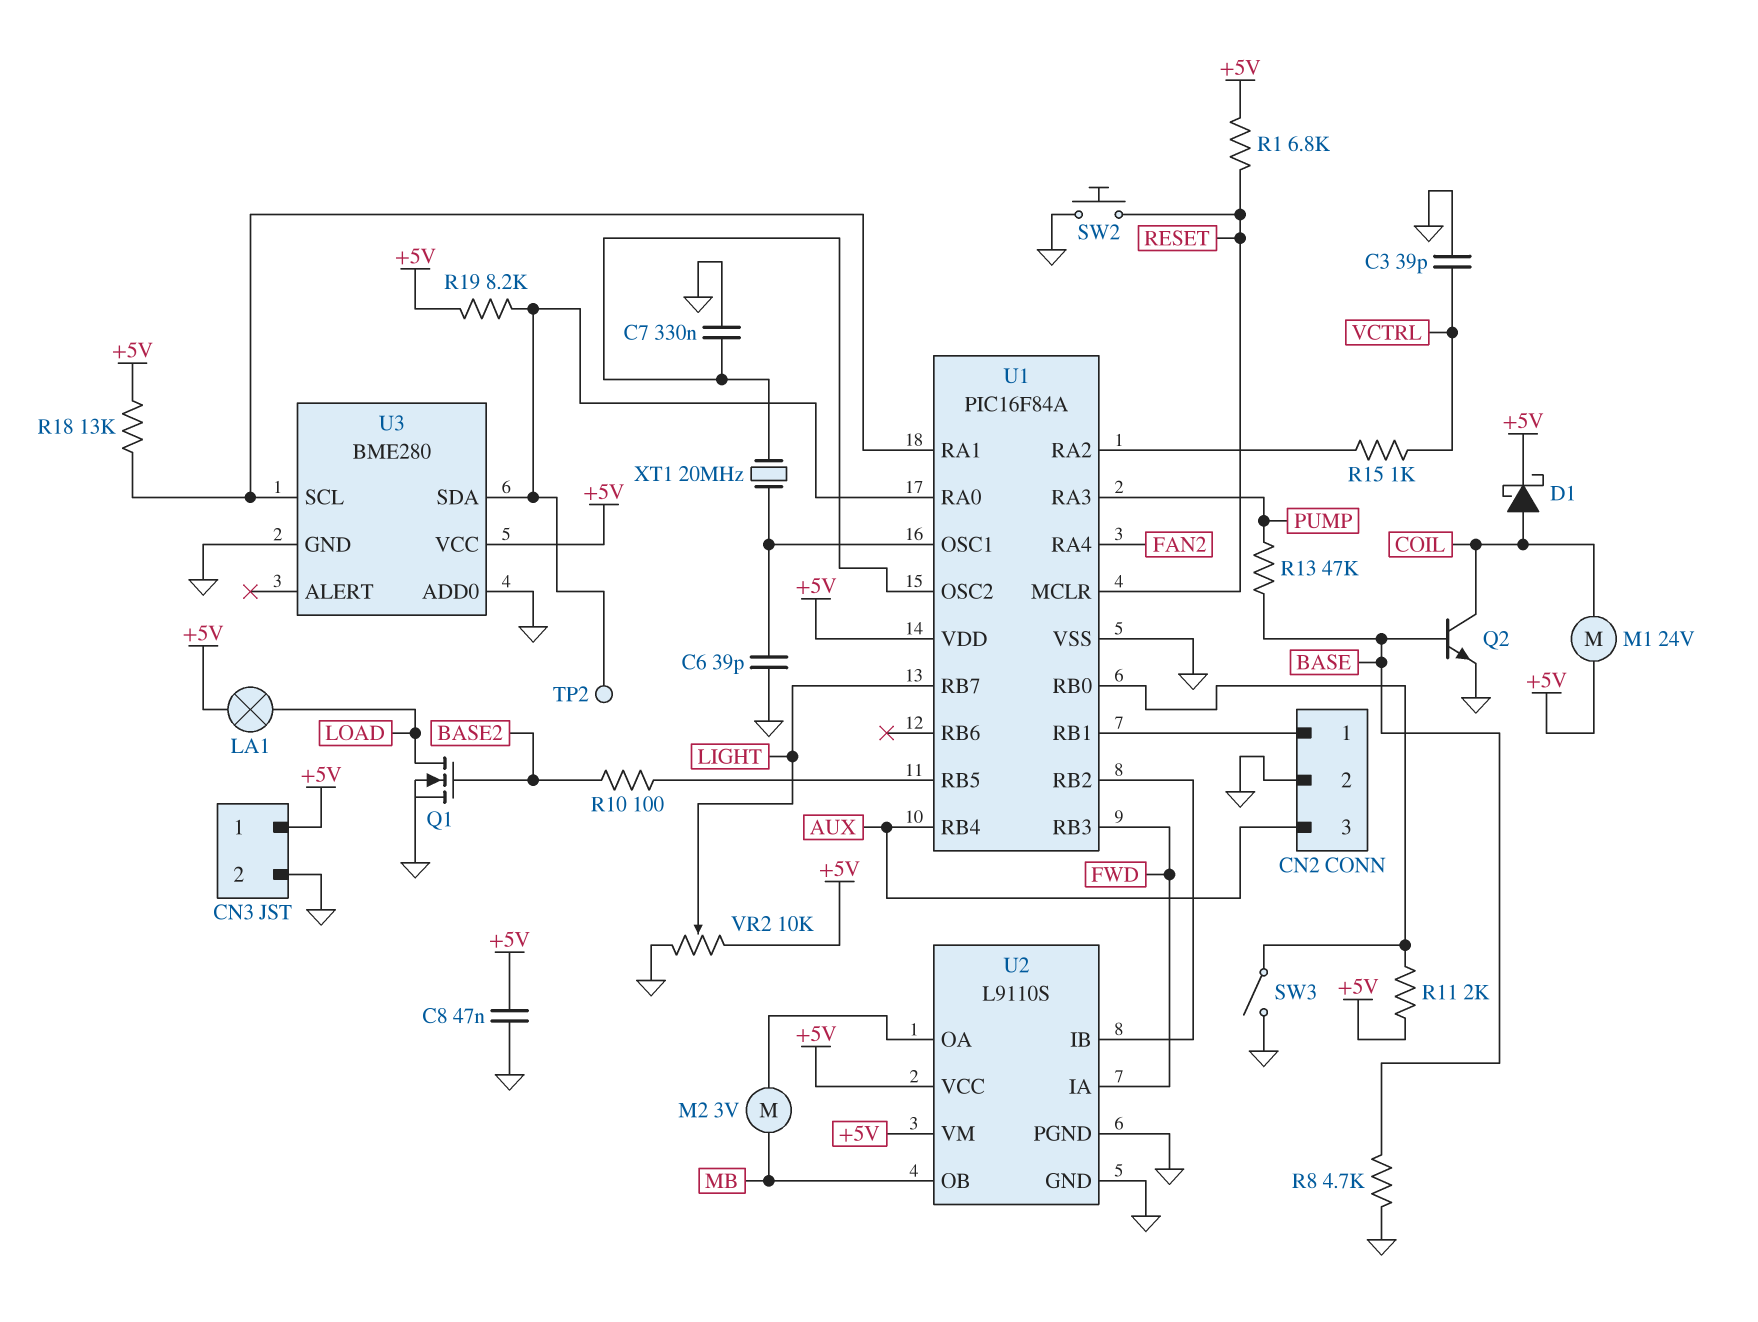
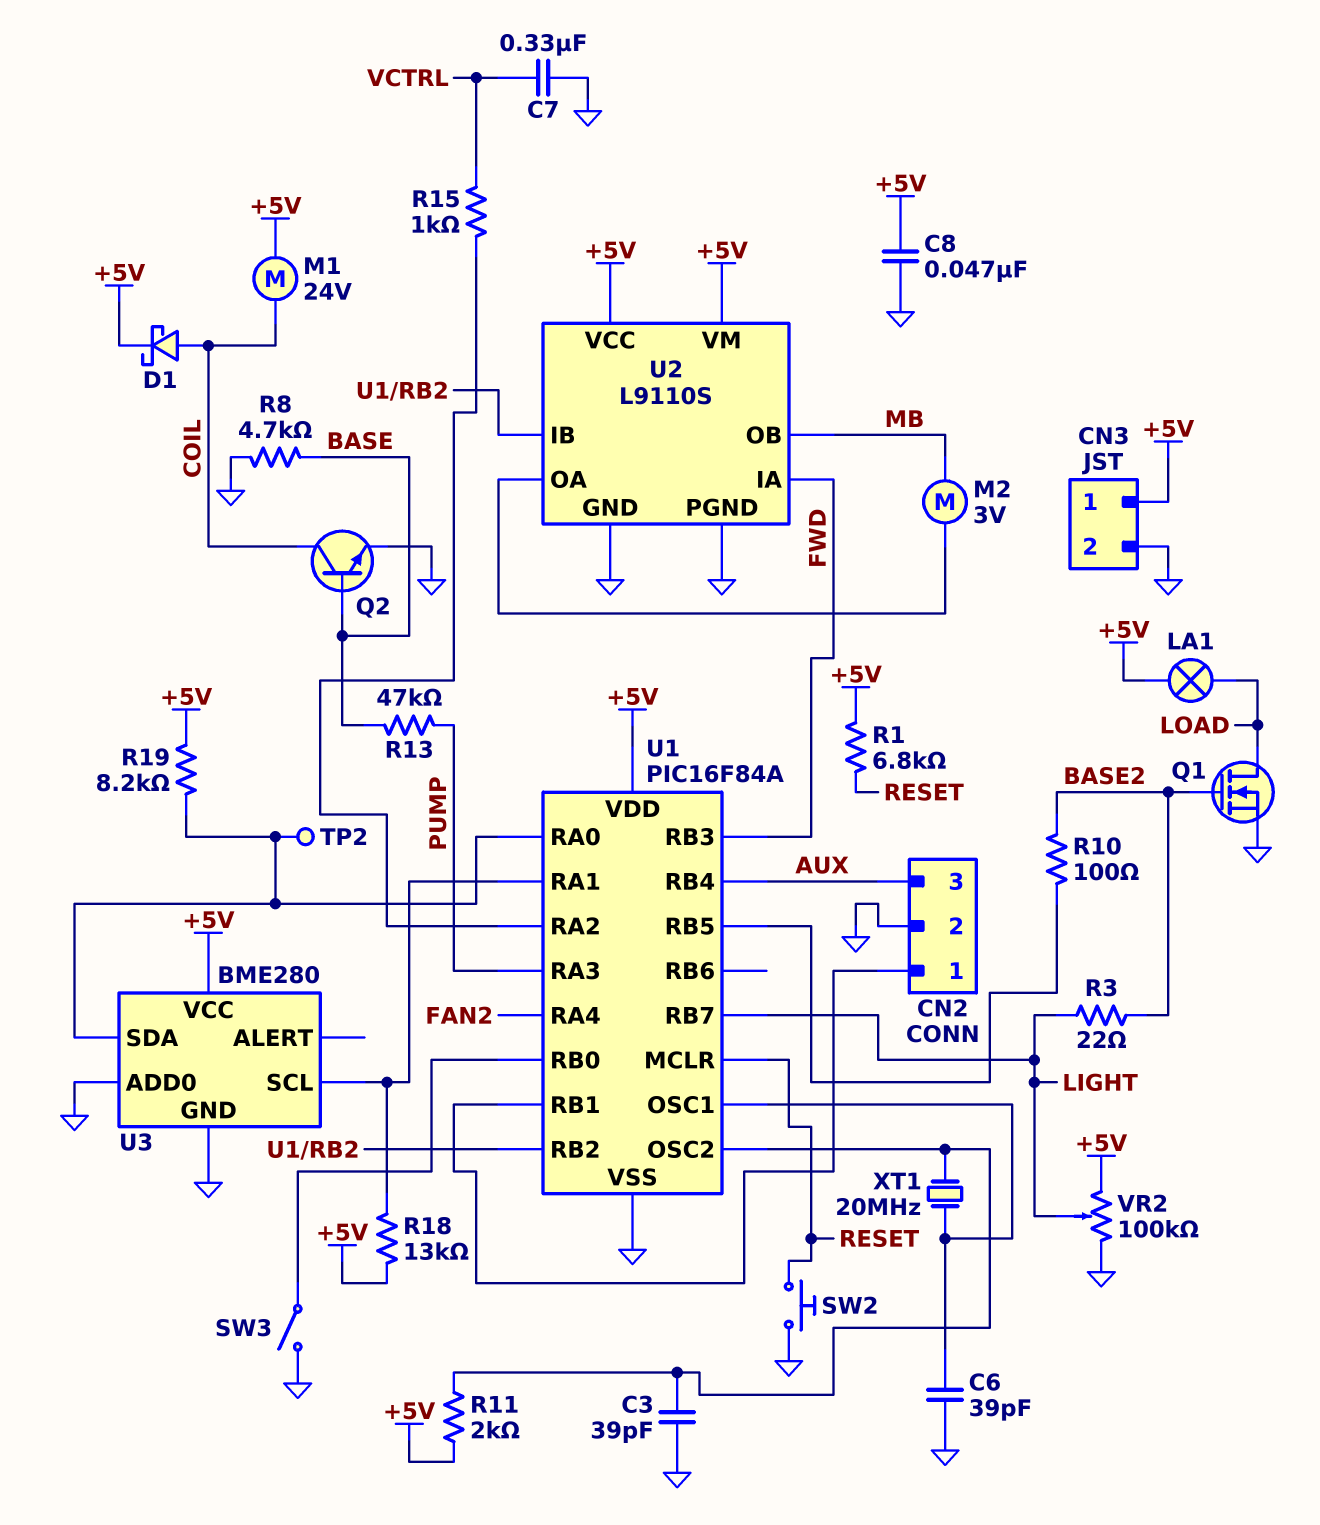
C3: 39pF (GND, VCTRL) -> 39pF (GND, U1/OSC2)
C7: 330nF (GND, U1/OSC2) -> 330nF (GND, VCTRL)
R3: none -> 22 (BASE2, LIGHT)
R11: 2k (+5V, U1/RB0) -> 2k (+5V, U1/OSC2)
VR2: 10k (+5V, GND, wiper LIGHT) -> 100k (+5V, GND, wiper LIGHT)

